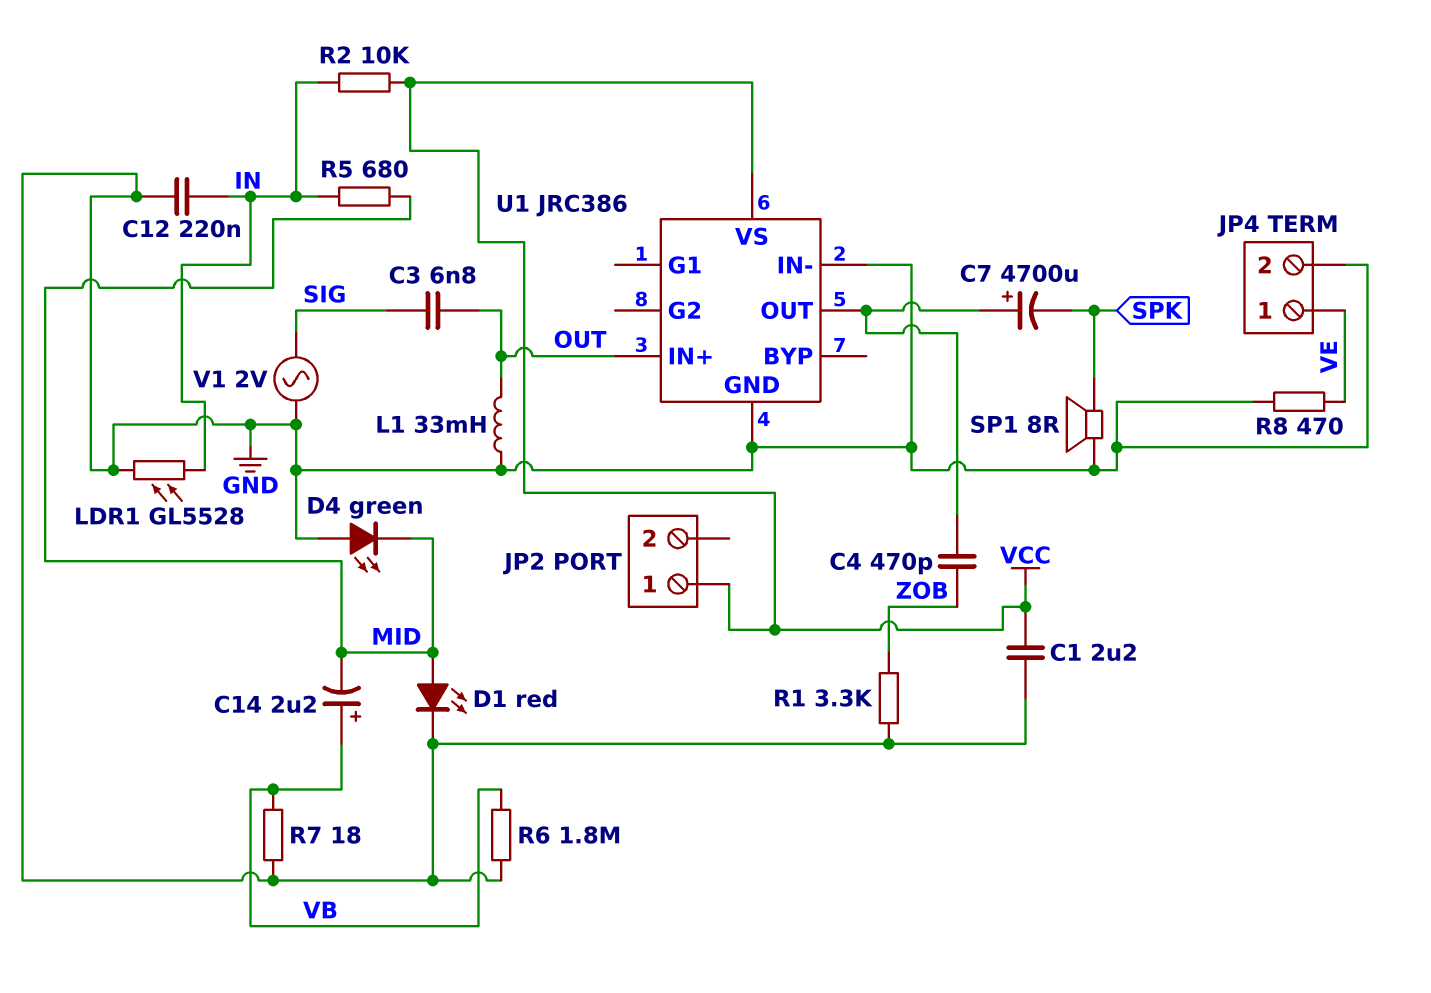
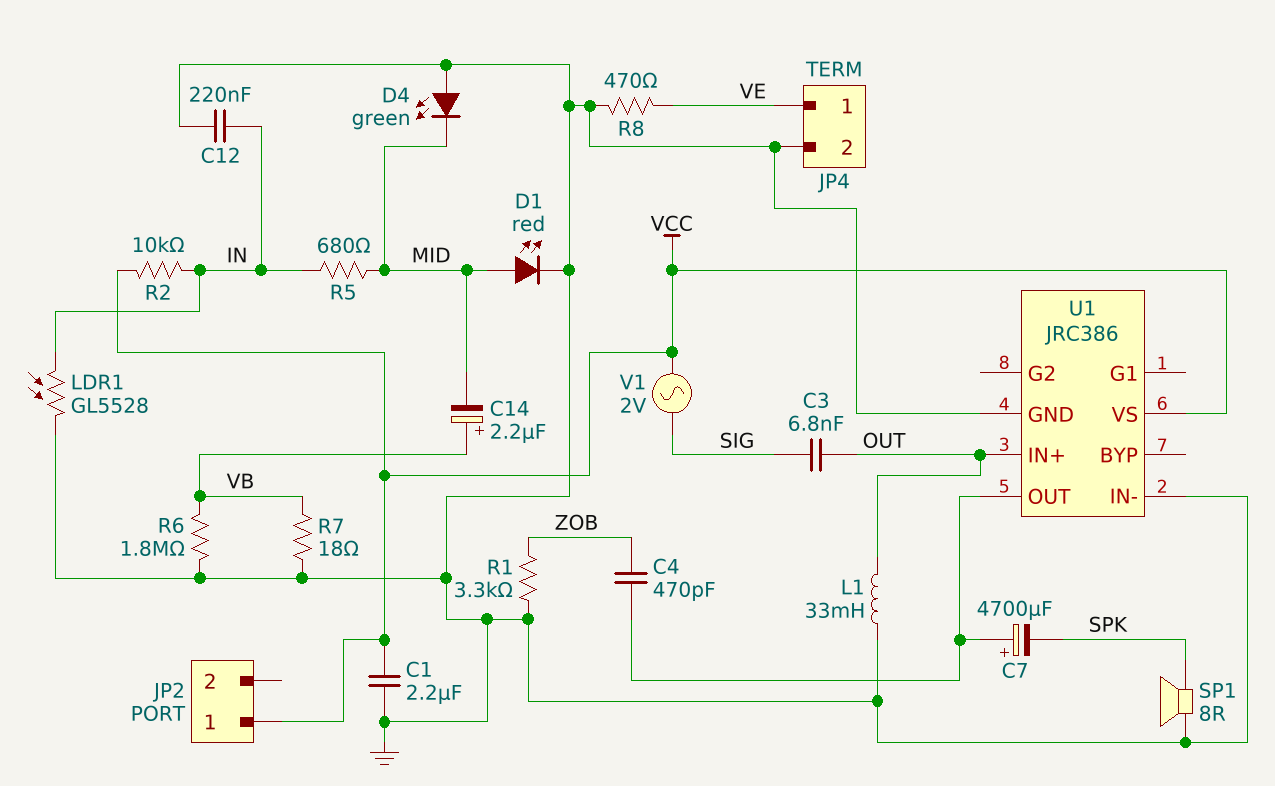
V1: AC 2V (GND, SIG) -> AC 2V (SIG, VCC)

